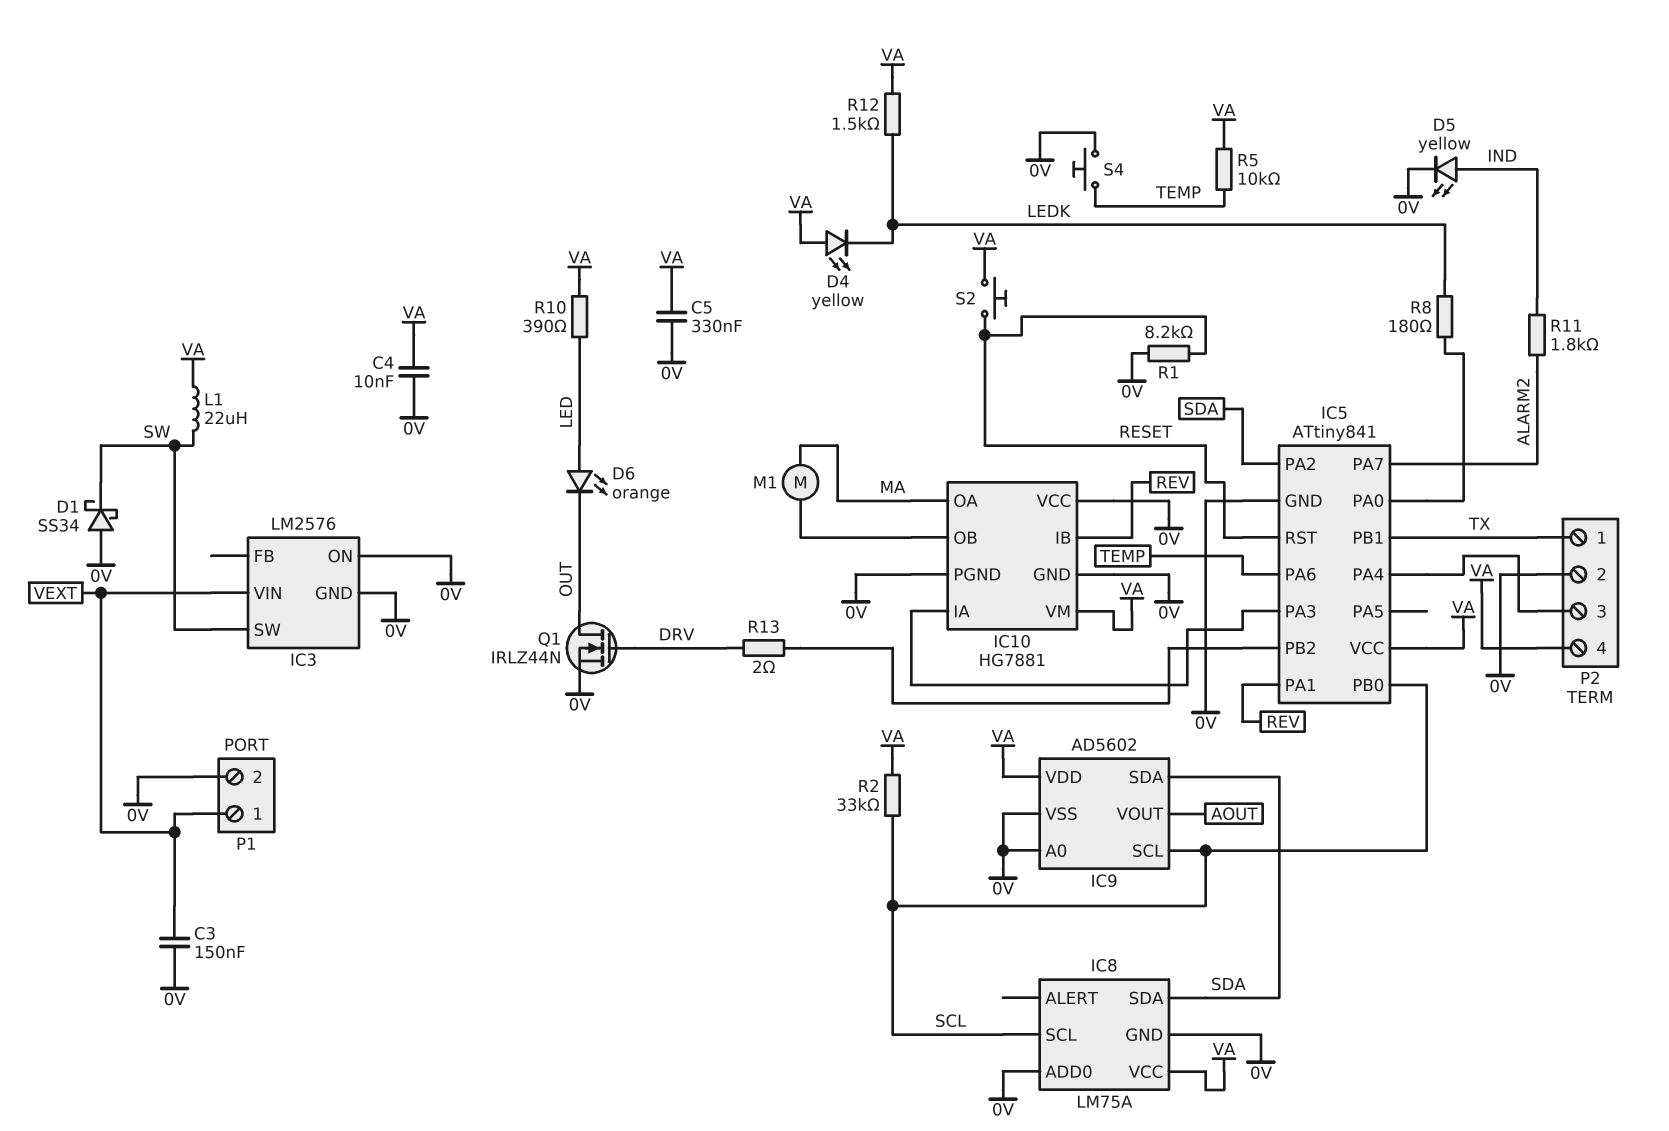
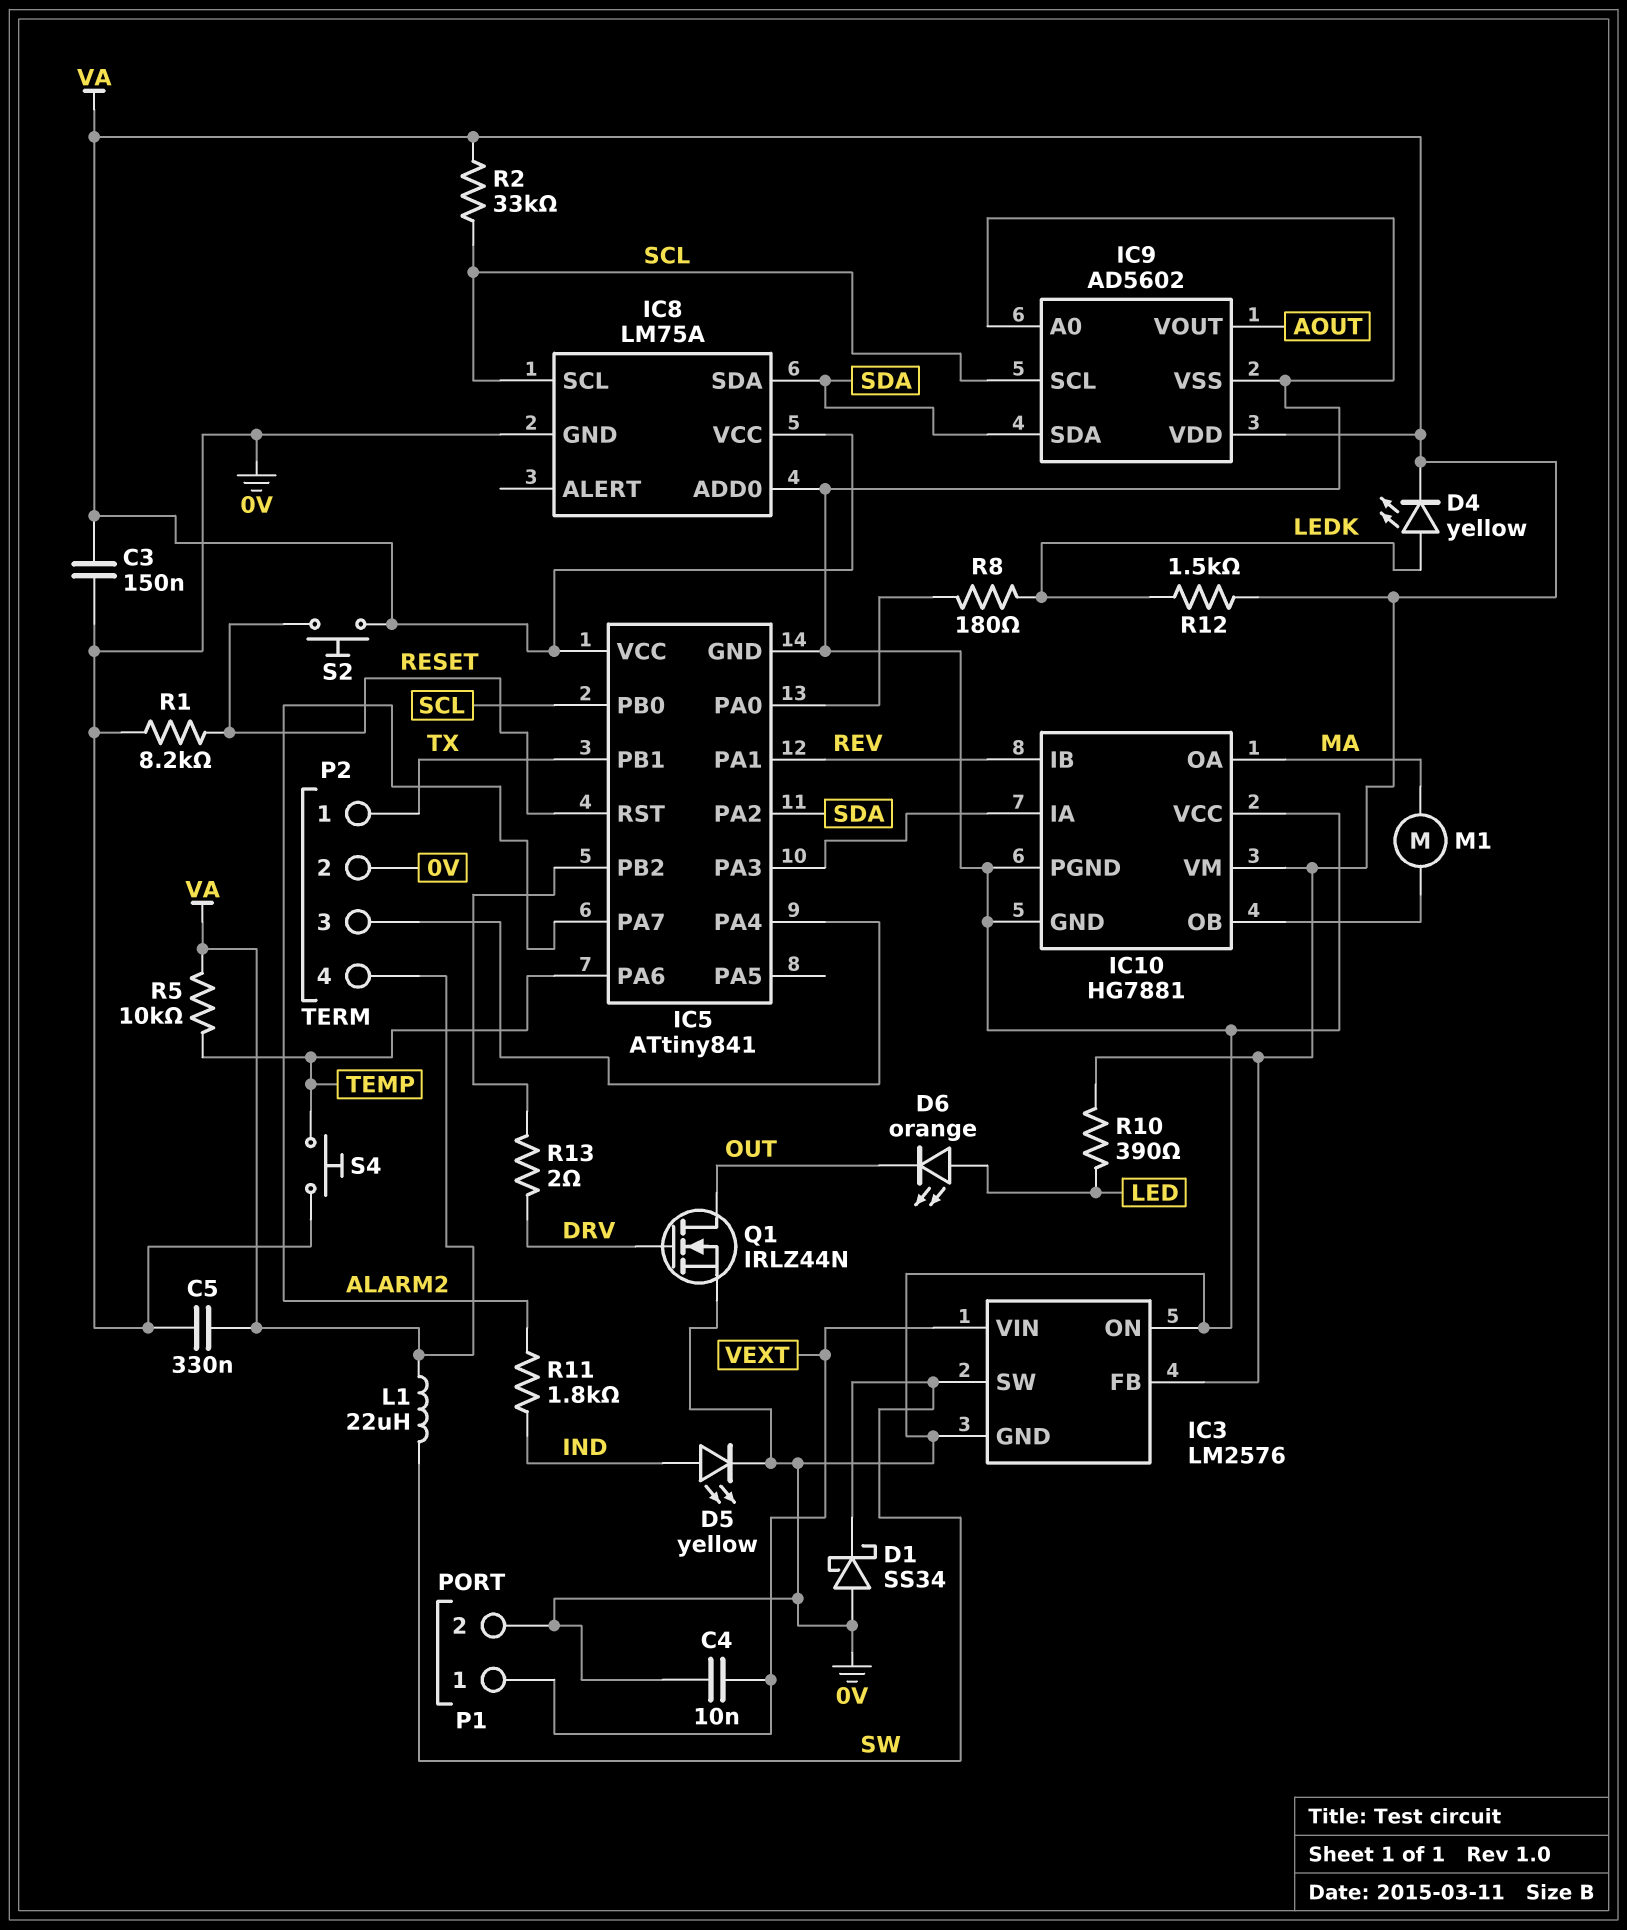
C3: 150nF (0V, VEXT) -> 150nF (0V, VA)
C4: 10nF (0V, VA) -> 10nF (0V, VEXT)
D4: LED yellow (A VA, K LEDK) -> LED yellow (A LEDK, K VA)
IC3 pin FB: none -> VA

